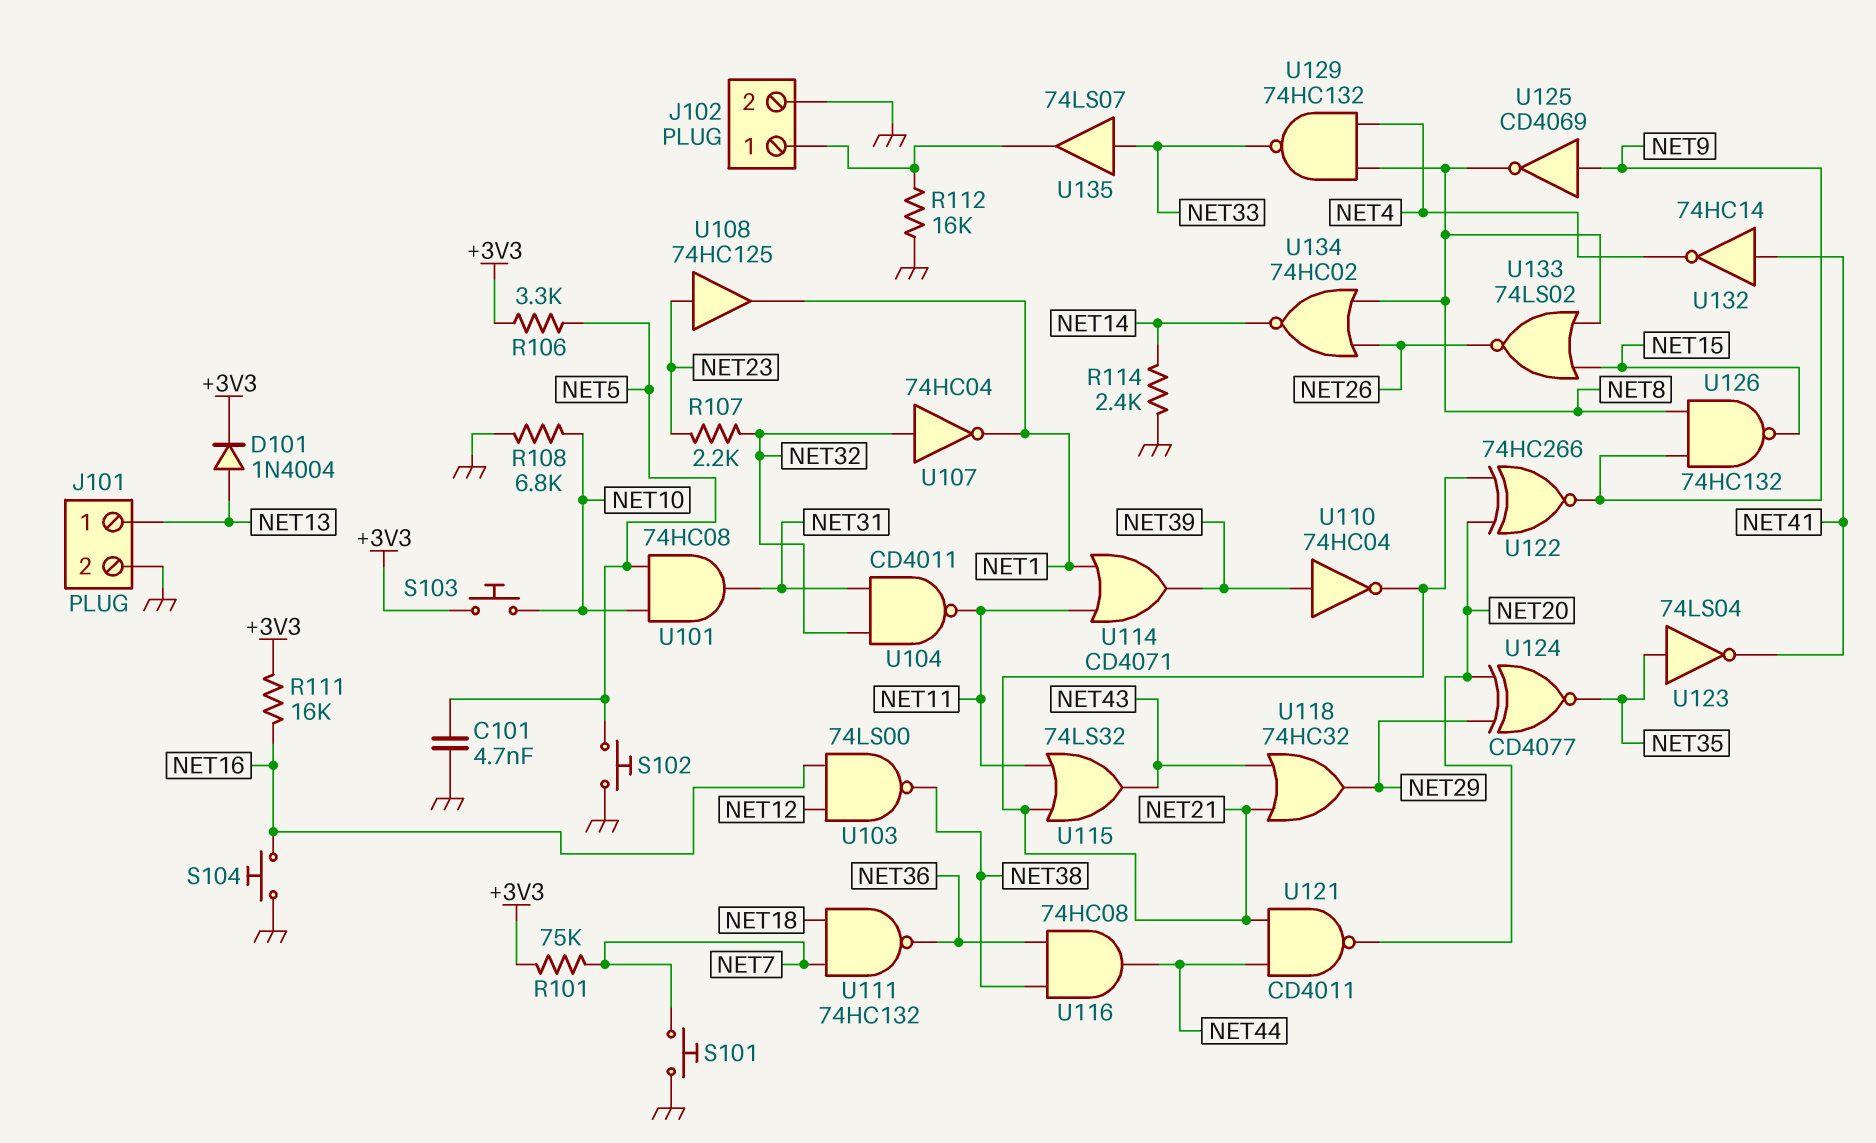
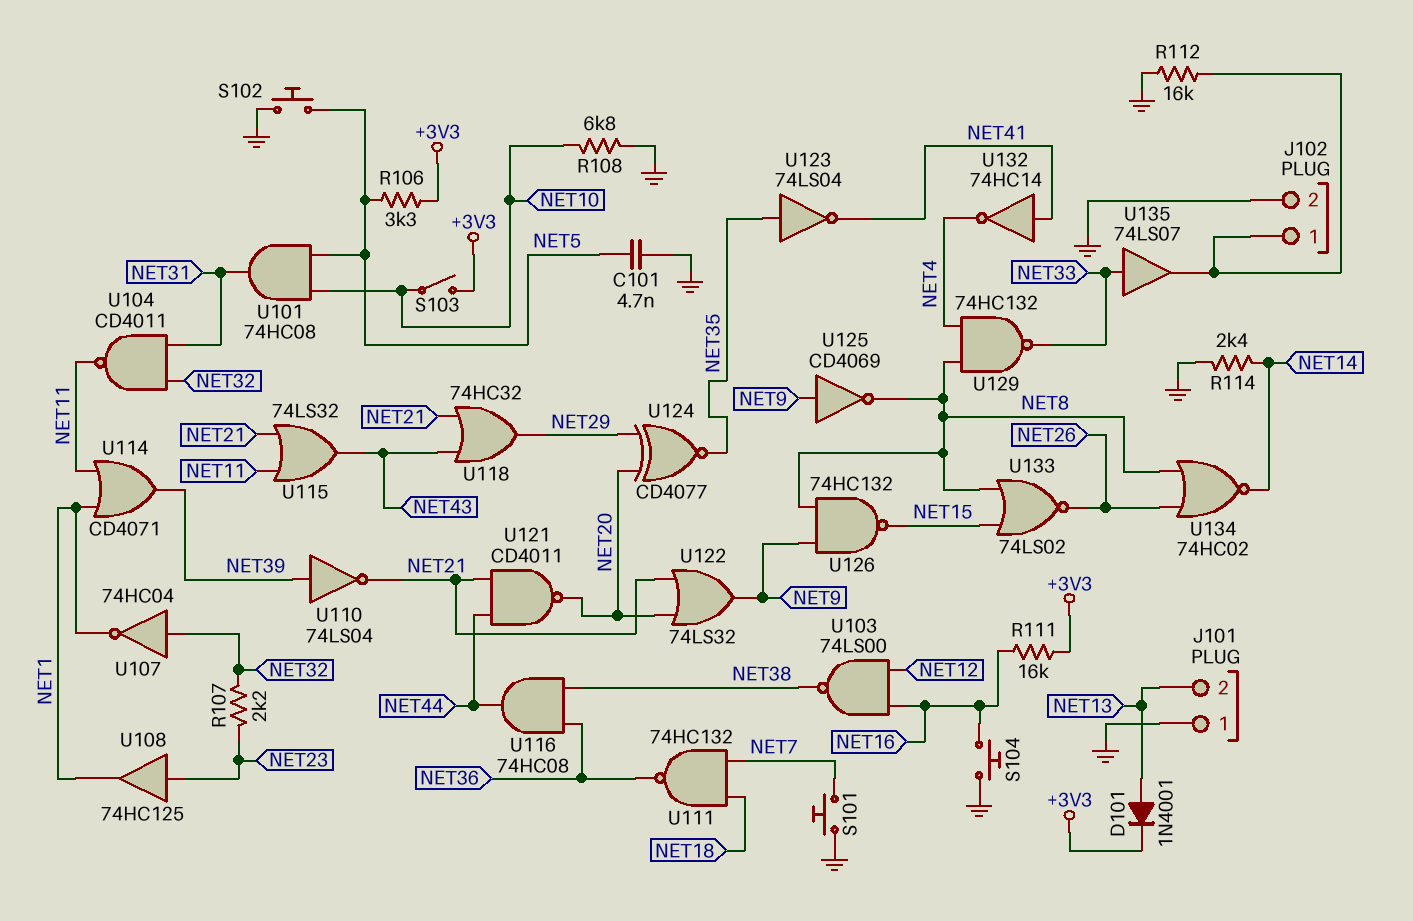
D101: diode 1N4004 (A NET13, K +3V3) -> diode 1N4001 (A NET13, K +3V3)
J101 pin 1: NET13 -> GND
J101 pin 2: GND -> NET13
R101: 75k (+3V3, NET7) -> none
S103: button (+3V3, NET10) -> switch (+3V3, NET10)
U110: NOT 74HC04 (in NET39, out NET21) -> NOT 74LS04 (in NET39, out NET21)
U122: XNOR 74HC266 (in NET20, in NET21, out NET9) -> OR 74LS32 (in NET20, in NET21, out NET9)

